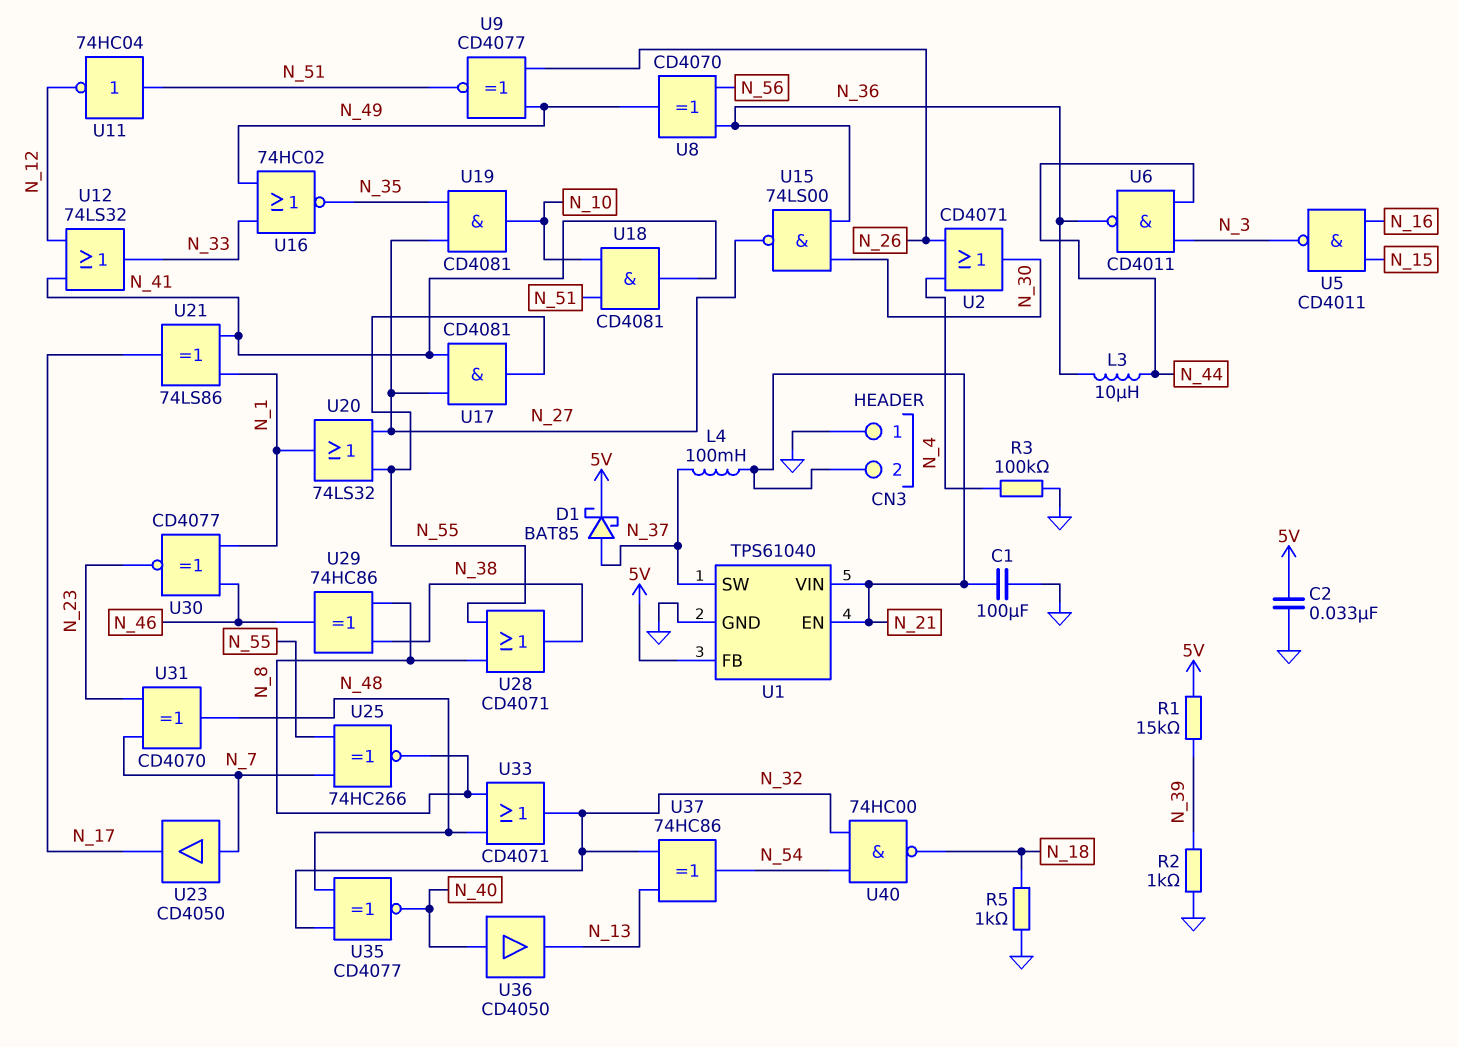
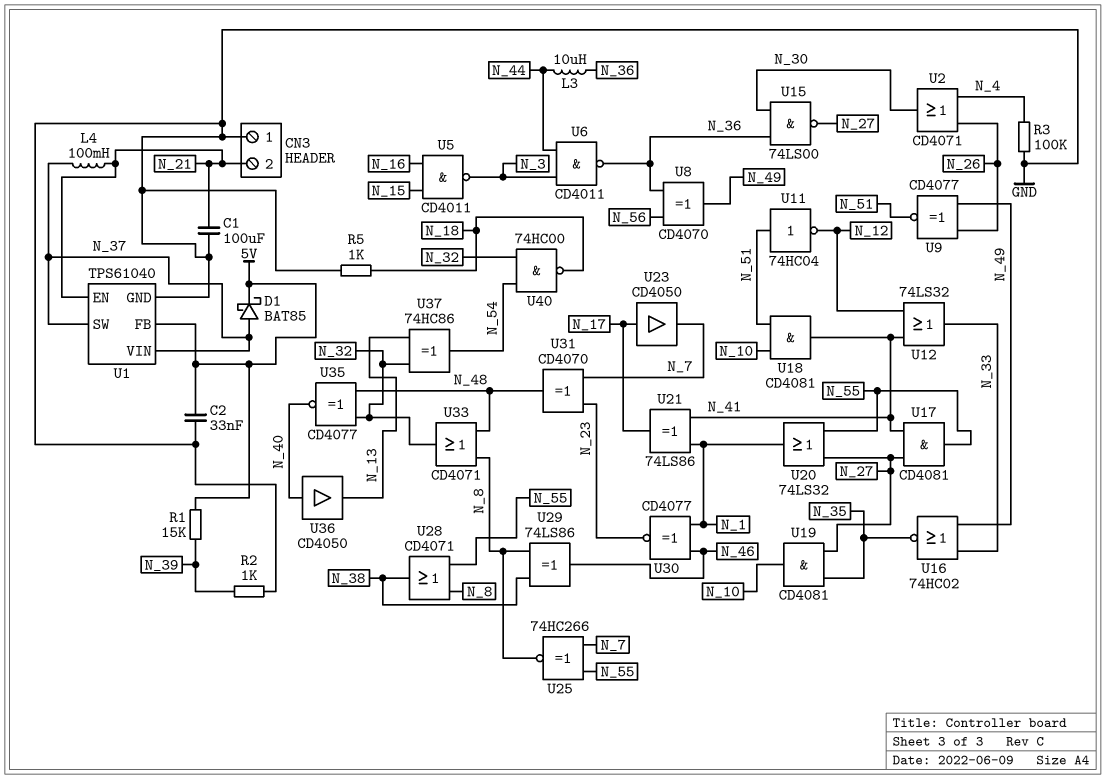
U1 pin VIN: N_21 -> N_37
U23: buffer CD4050 (in N_7, out N_17) -> buffer CD4050 (in N_17, out N_7)
U29: XOR 74HC86 (in N_8, in N_38, out N_46) -> XOR 74LS86 (in N_8, in N_38, out N_46)

